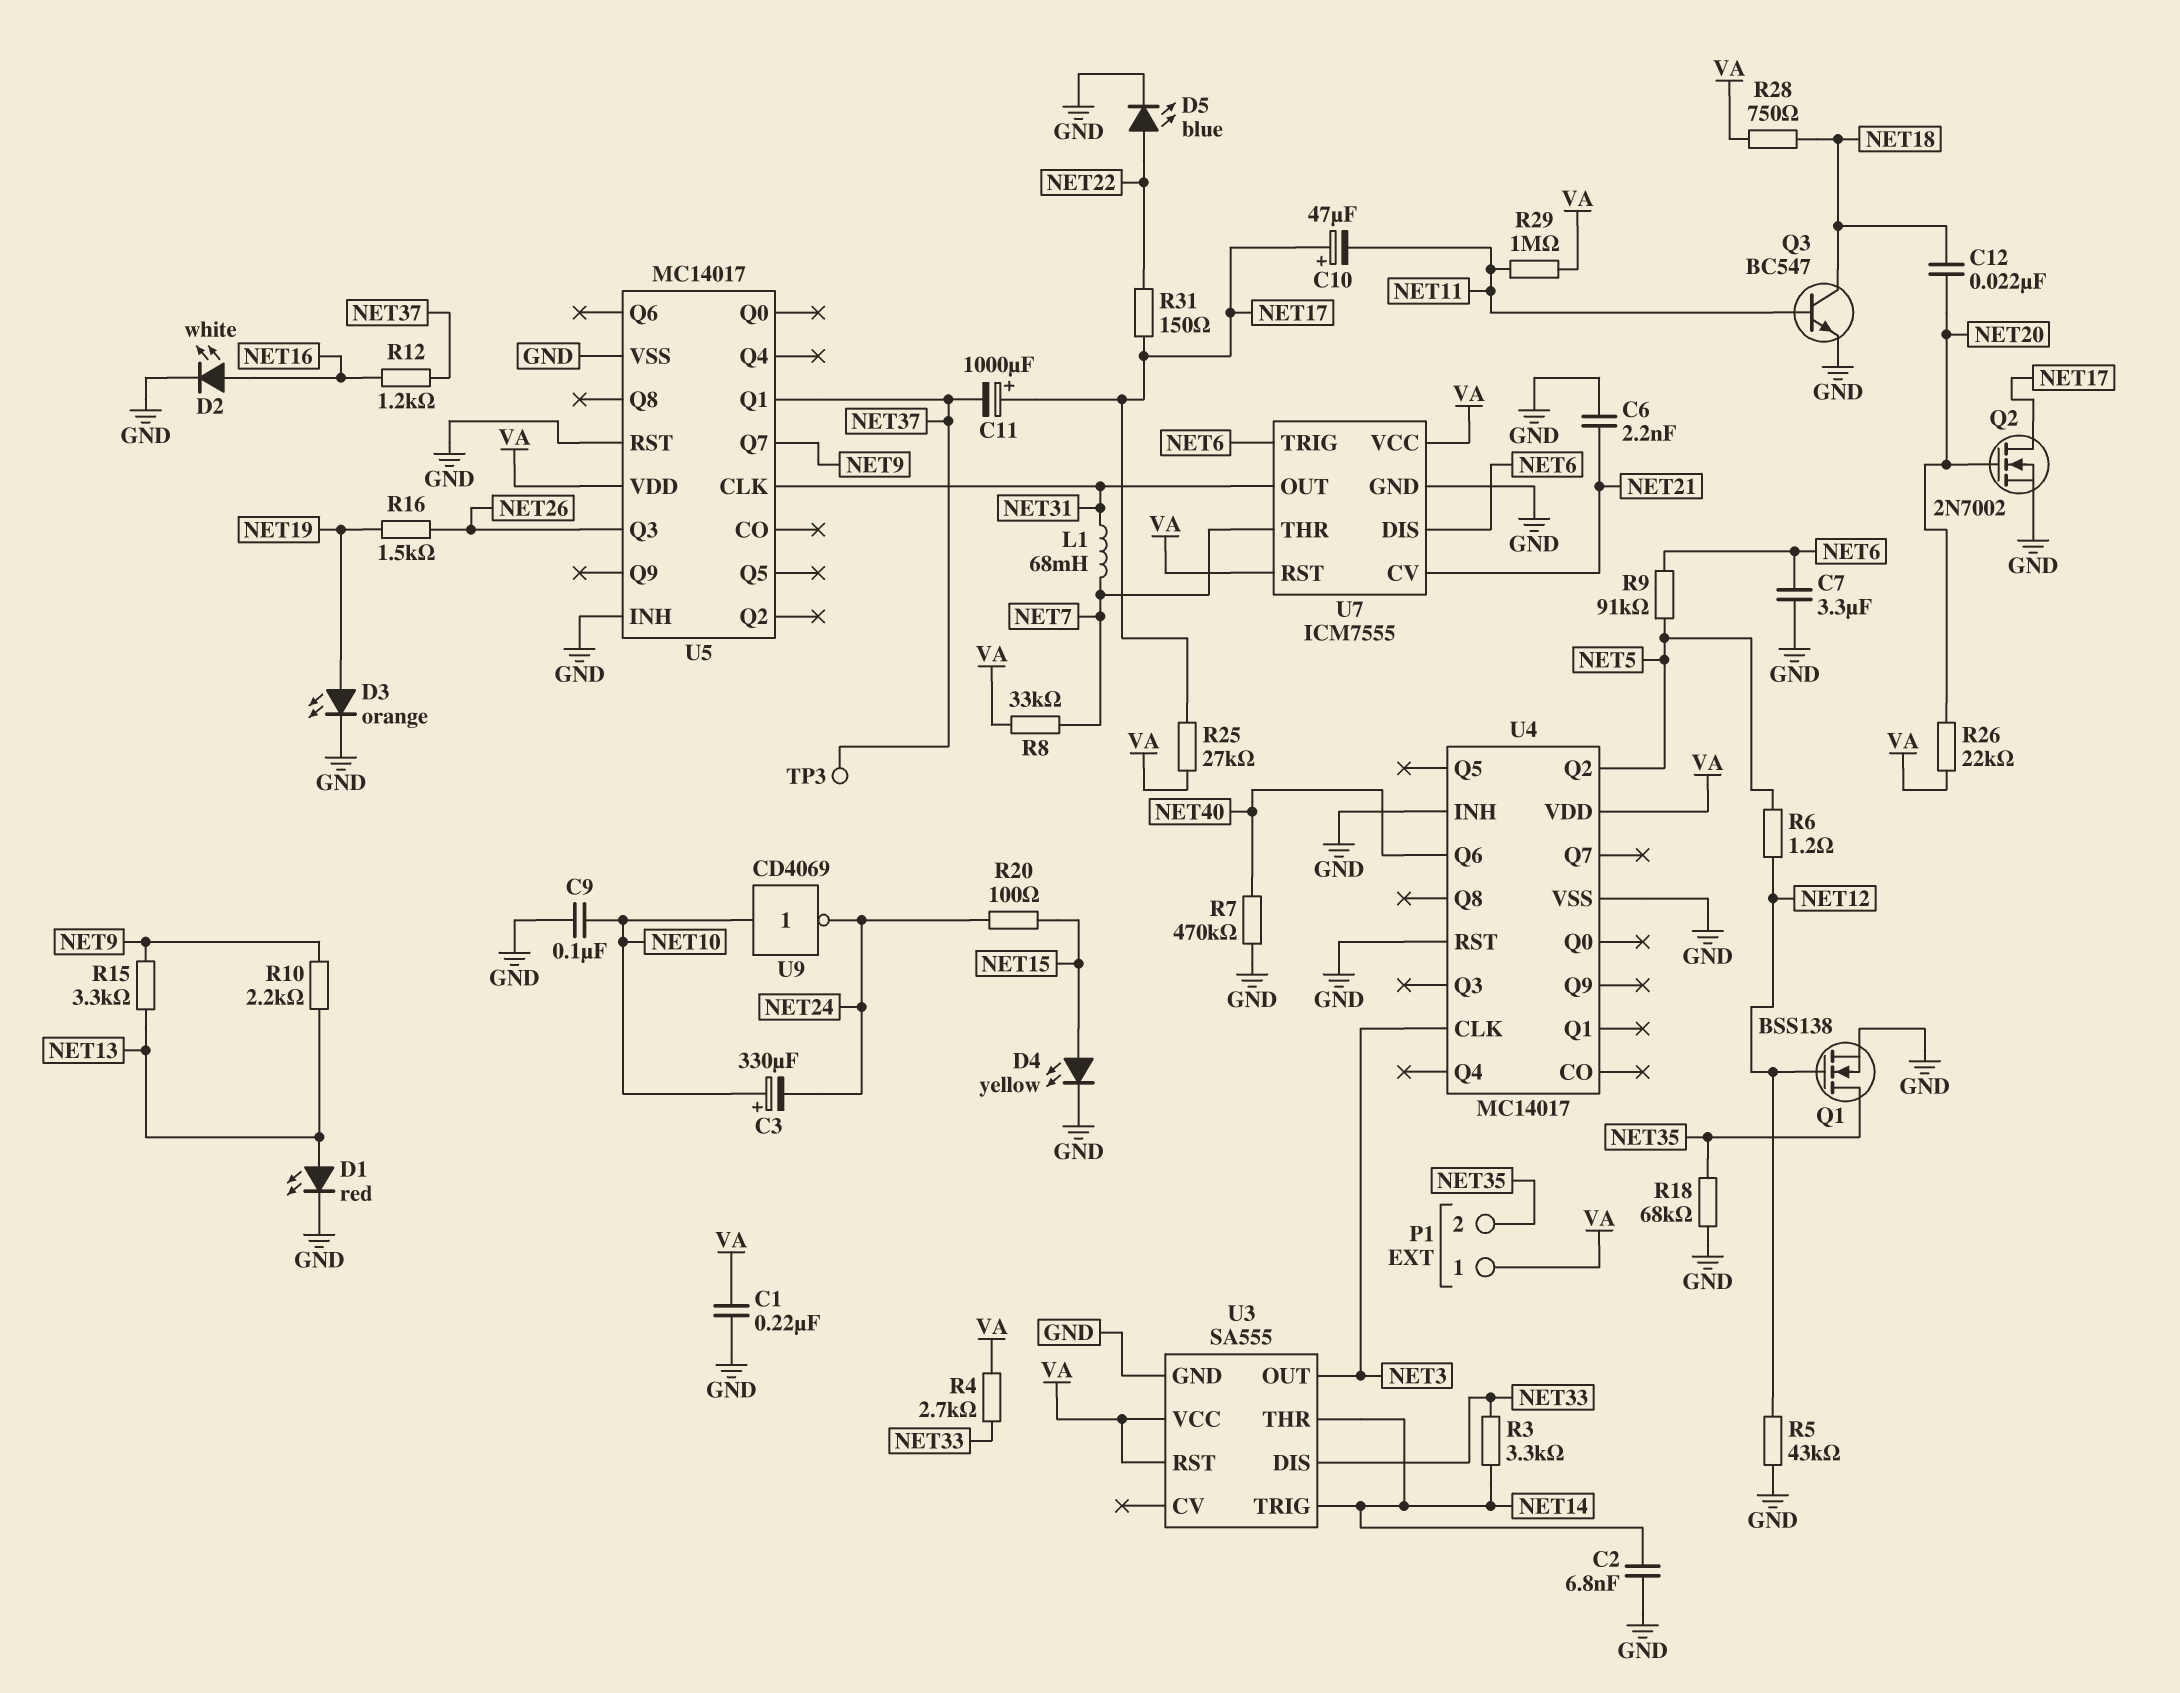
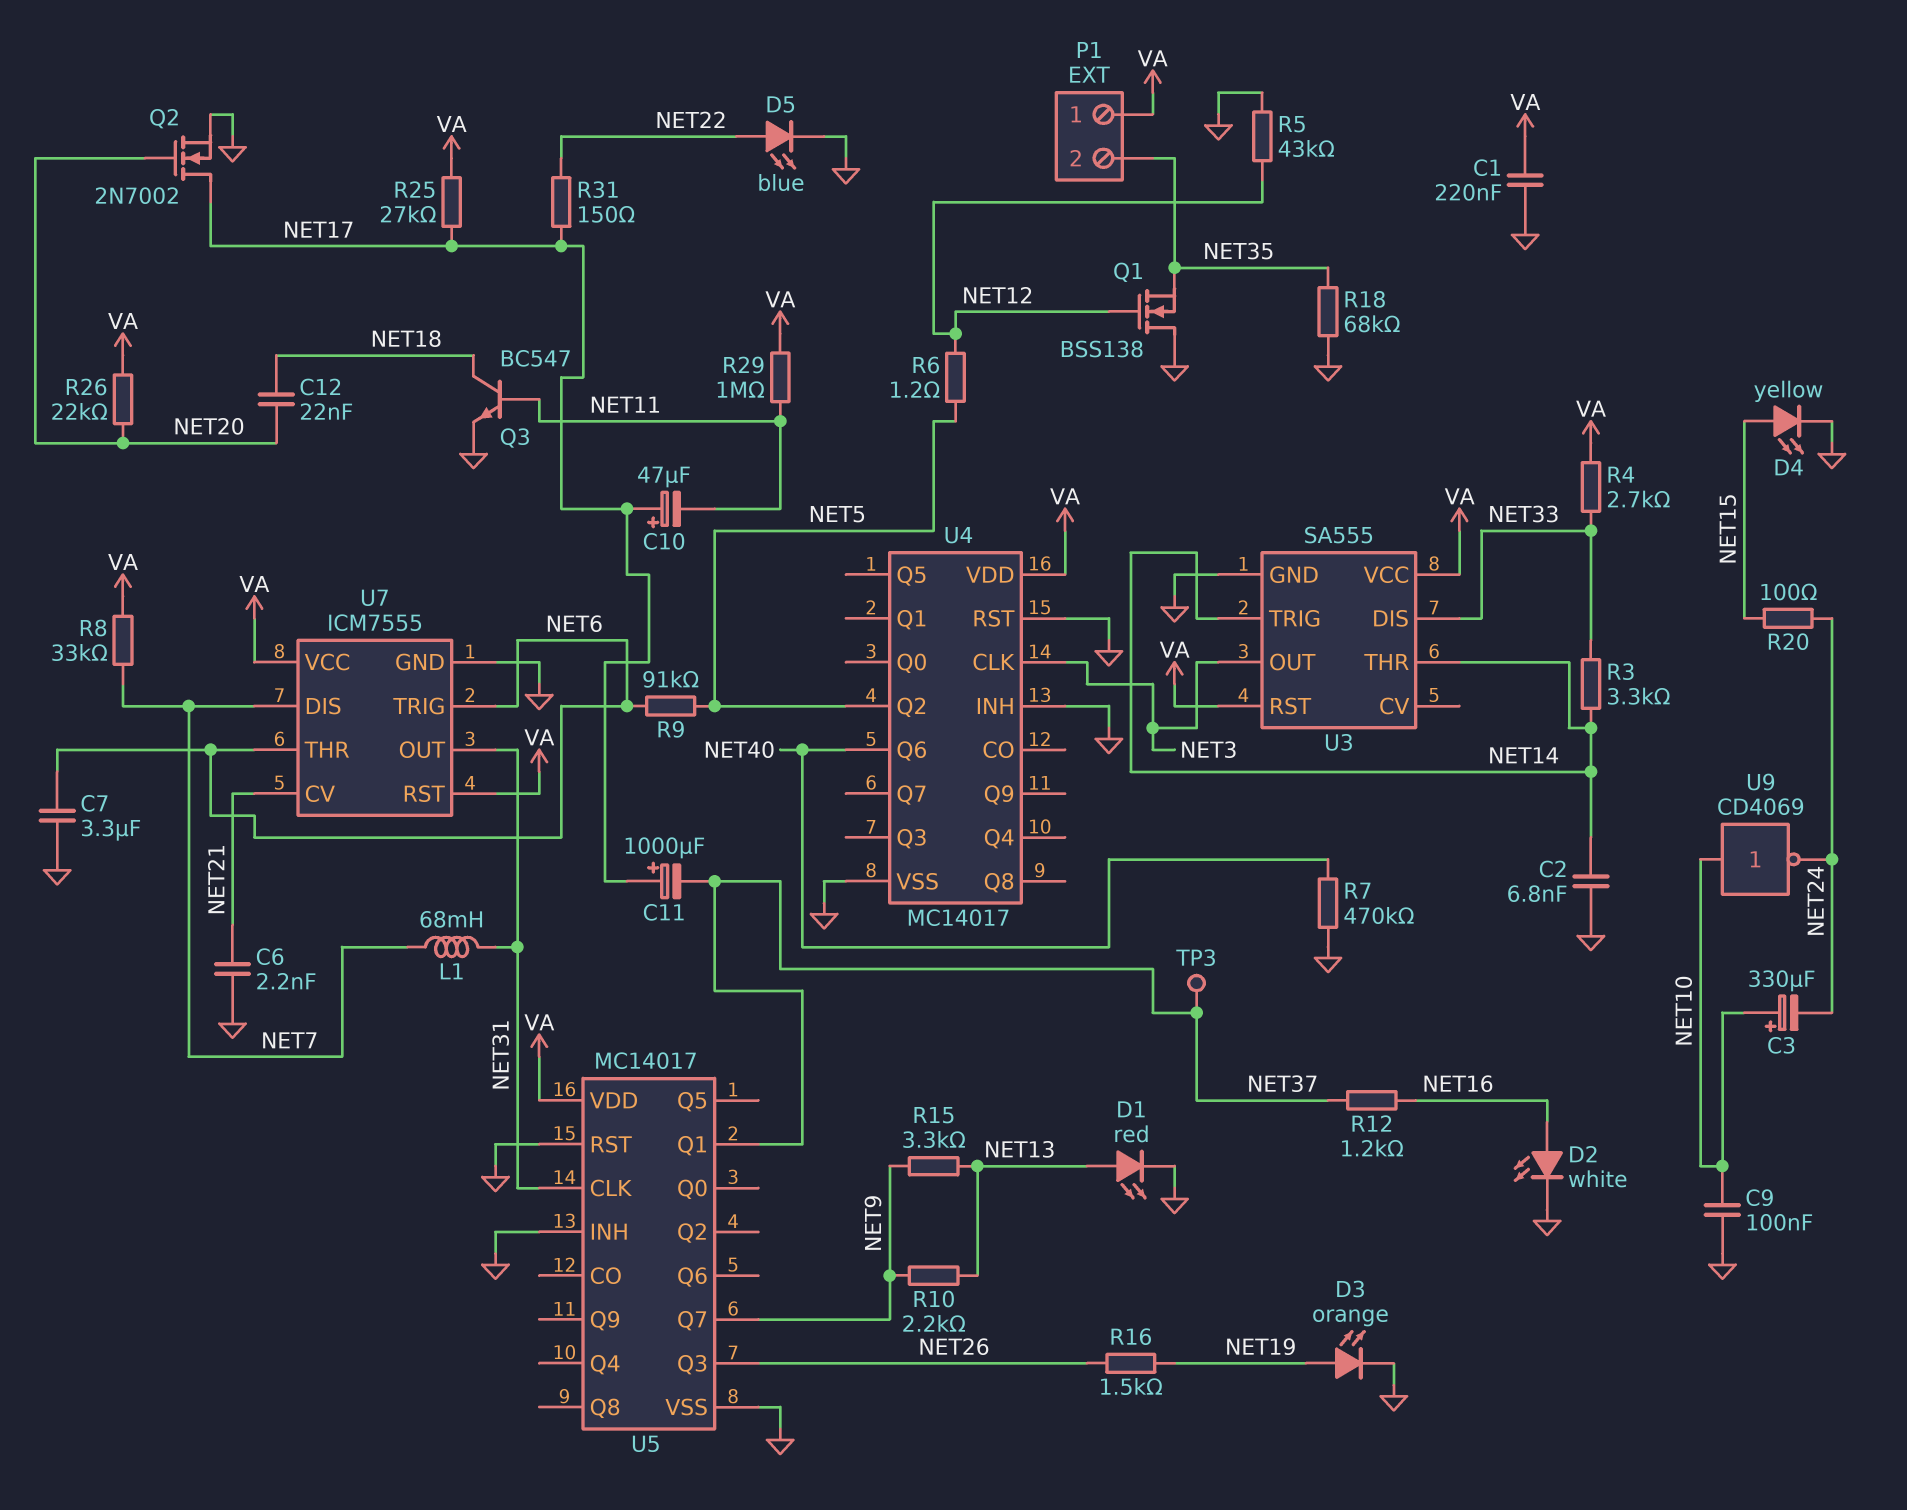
Q1: NMOS BSS138 (G NET12, D NET35, S GND) -> NMOS BSS138 (G NET12, D GND, S NET35)
R28: 750 (NET18, VA) -> none
U7 pin DIS: NET6 -> NET7
U7 pin THR: NET7 -> NET6

